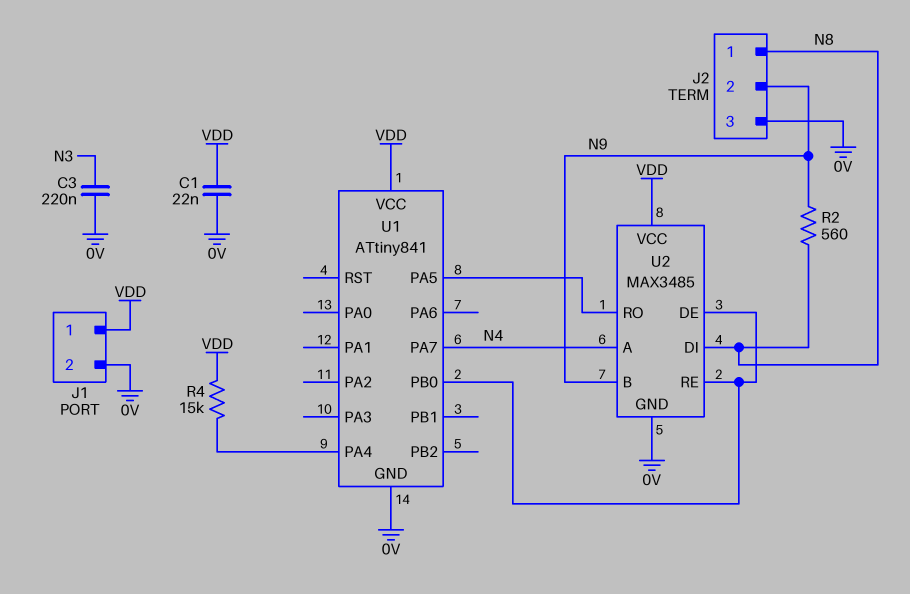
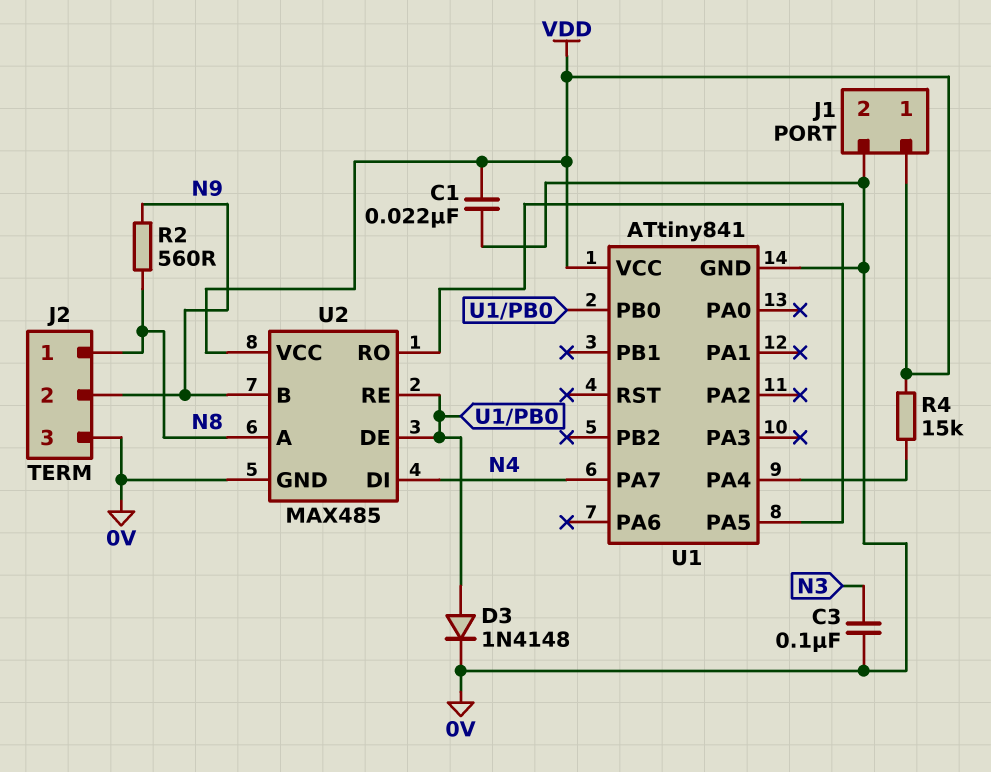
C3: 220nF (0V, N3) -> 100nF (0V, N3)
D3: none -> diode 1N4148 (A U1/PB0, K 0V)
U2: MAX3485 -> MAX485
U2 pin A: N4 -> N8
U2 pin DI: N8 -> N4

